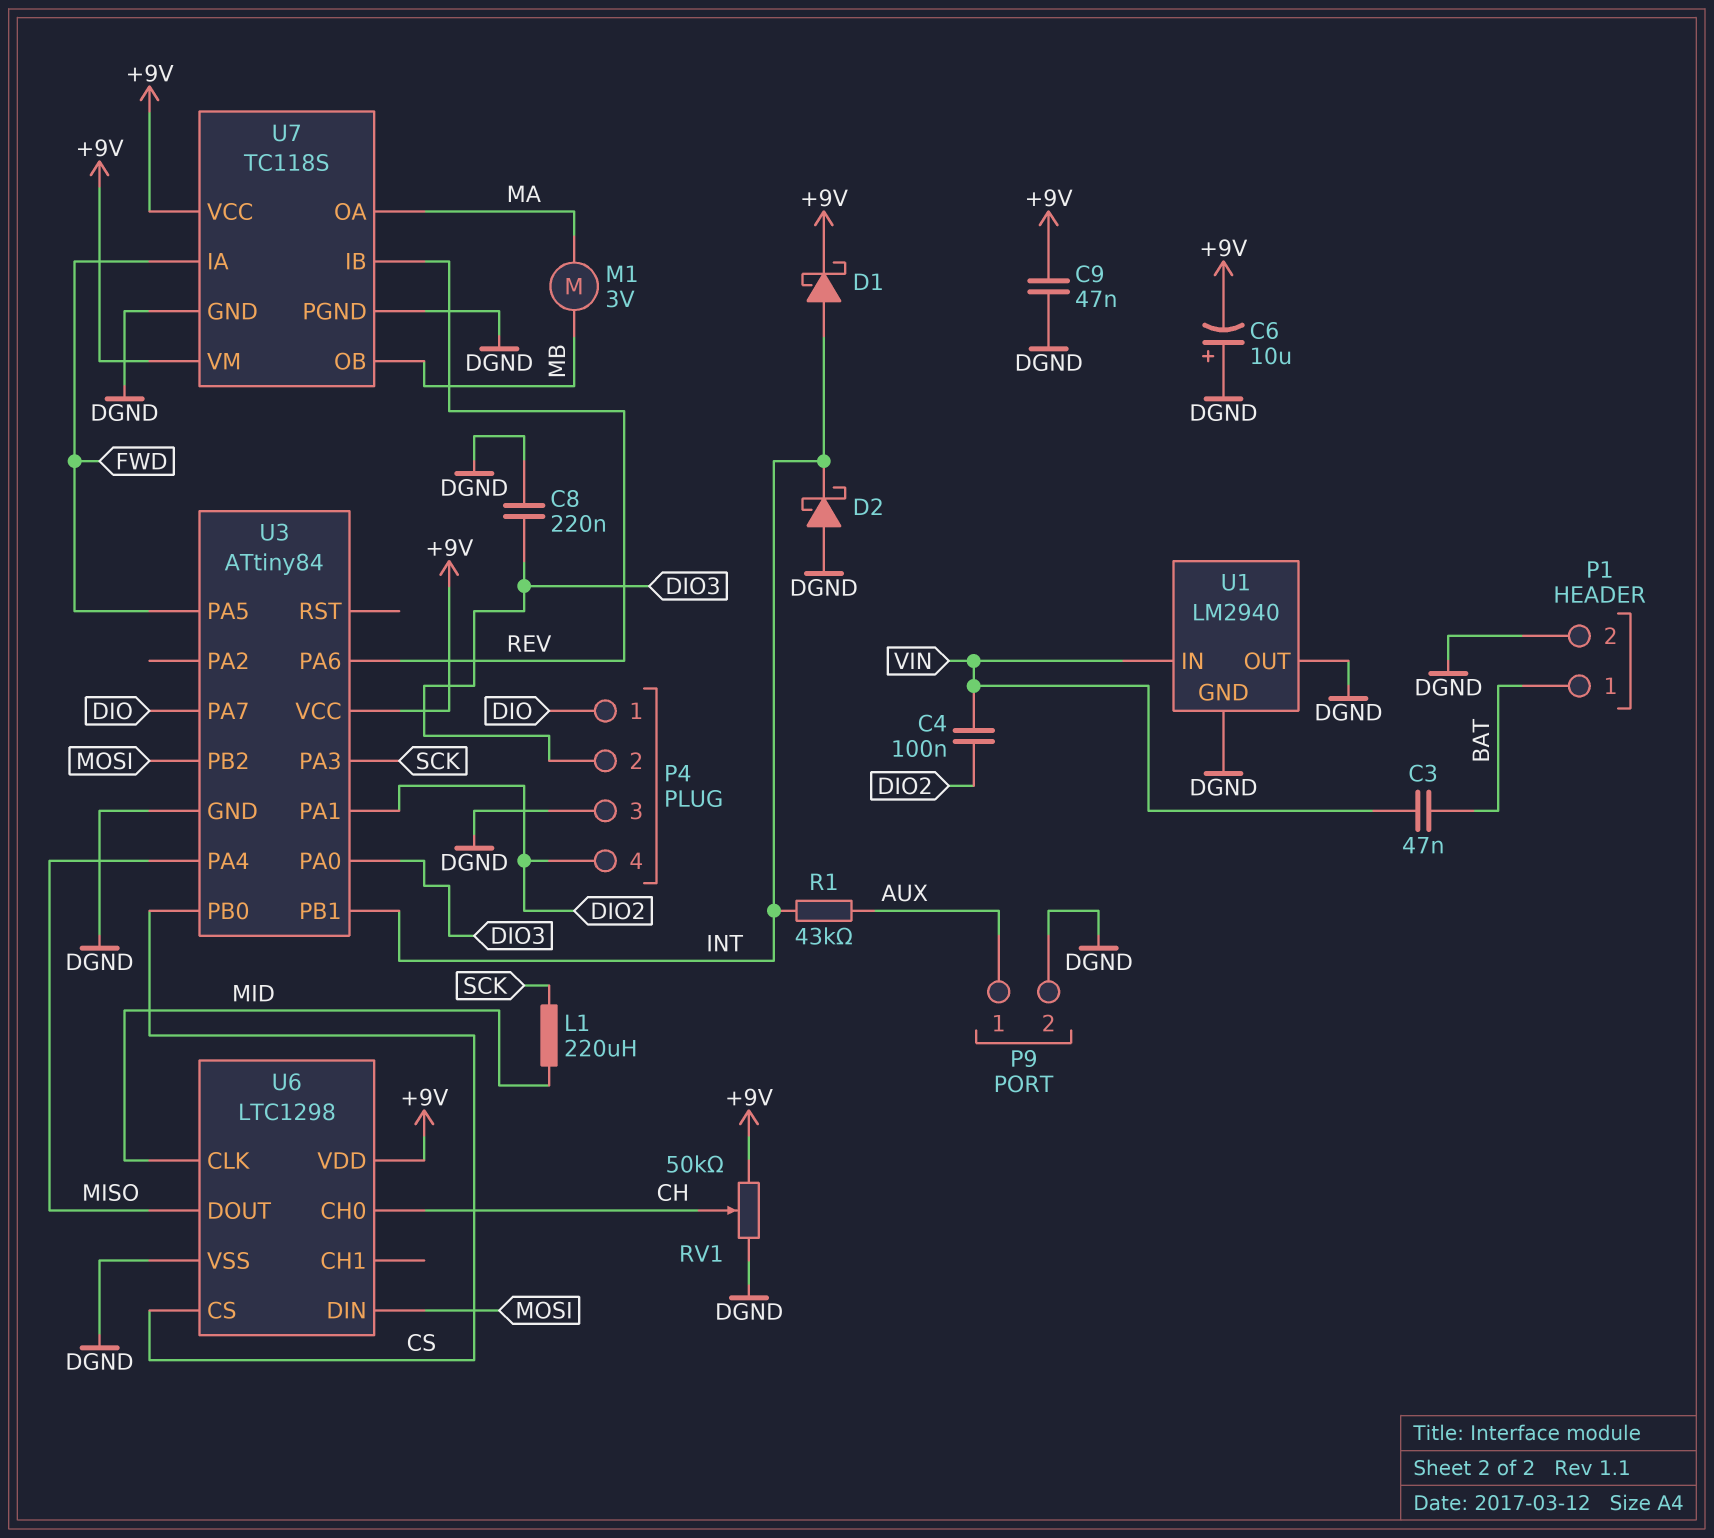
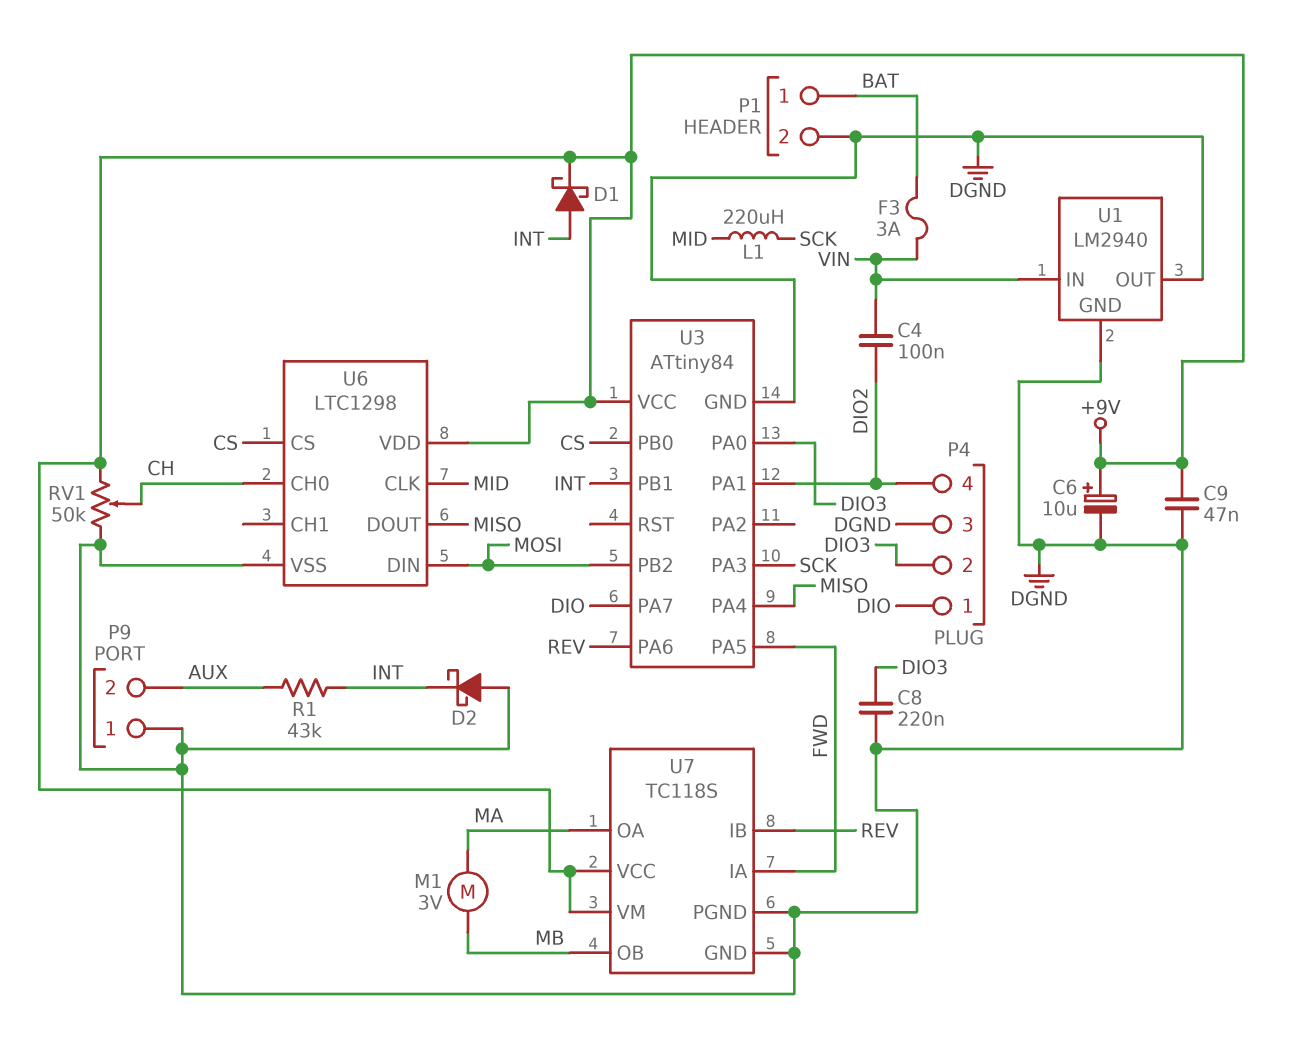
C3: 47nF (BAT, VIN) -> none
C6: 10uF (plus DGND, minus +9V) -> 10uF (plus +9V, minus DGND)
F3: none -> 3A (BAT, VIN)
P9 pin 1: AUX -> DGND
P9 pin 2: DGND -> AUX

